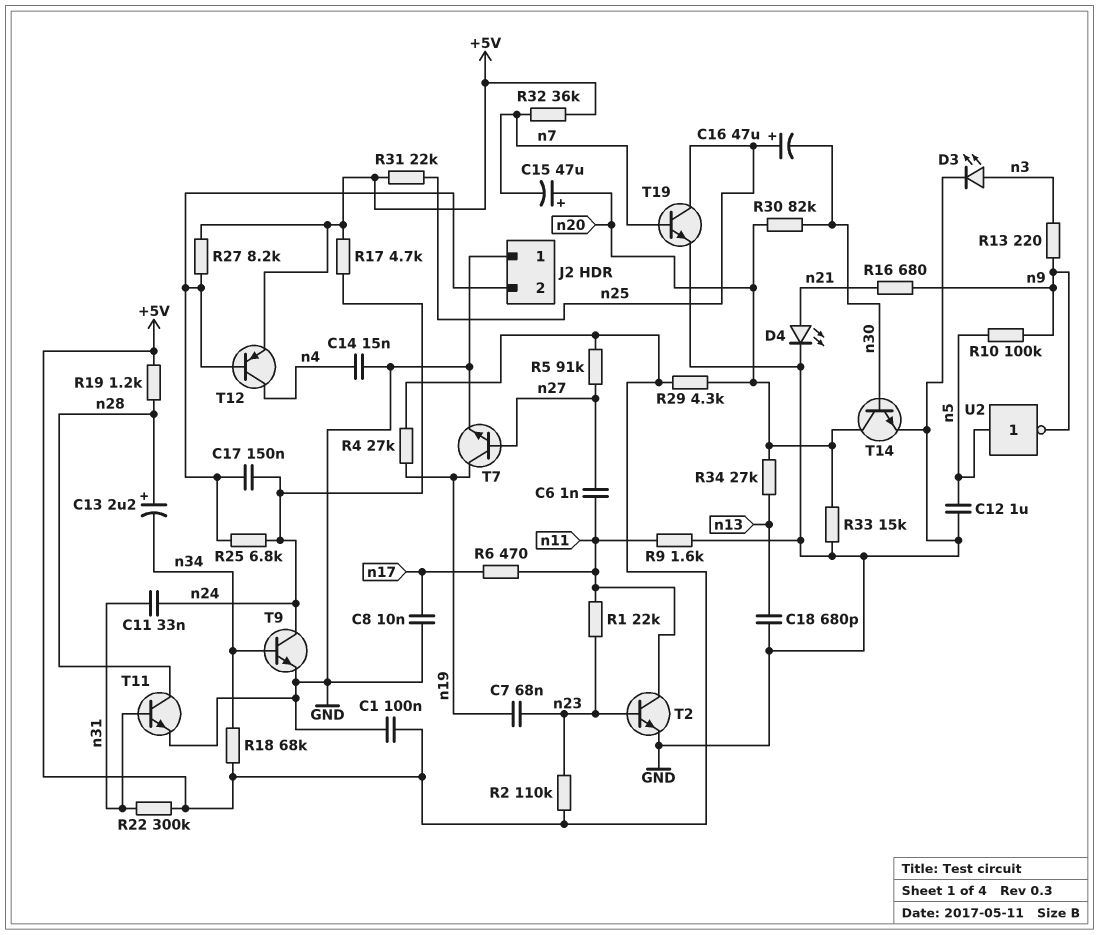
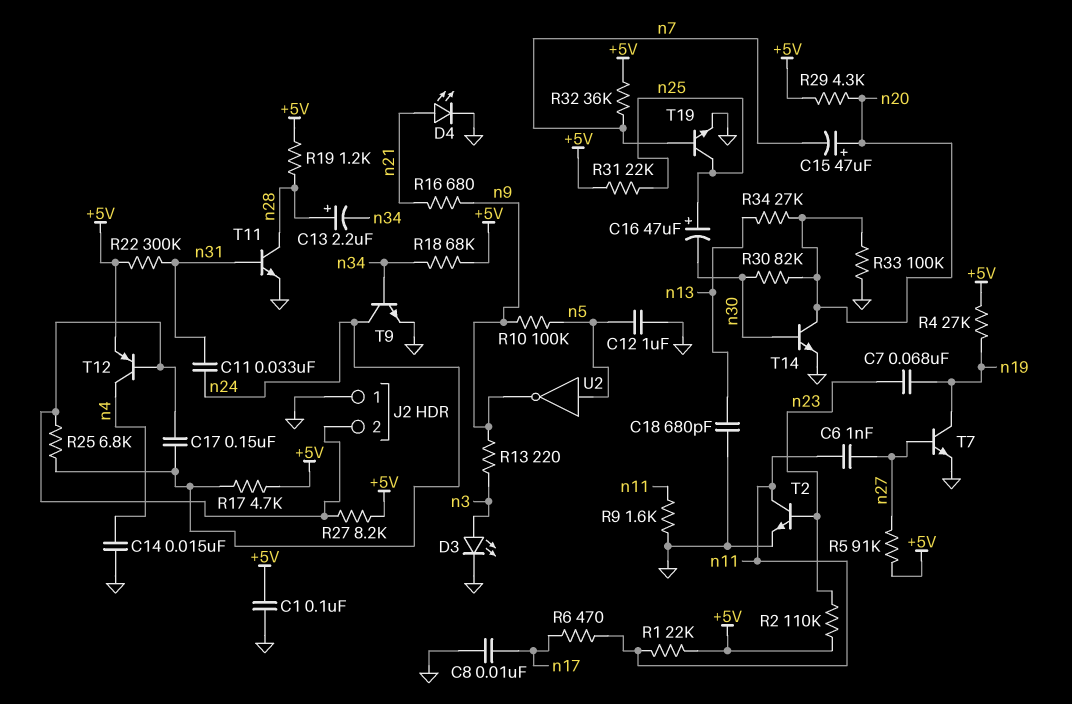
R1: 22k (n11, n23) -> 22k (+5V, n11)
R33: 15k (GND, n20) -> 100k (GND, n20)

